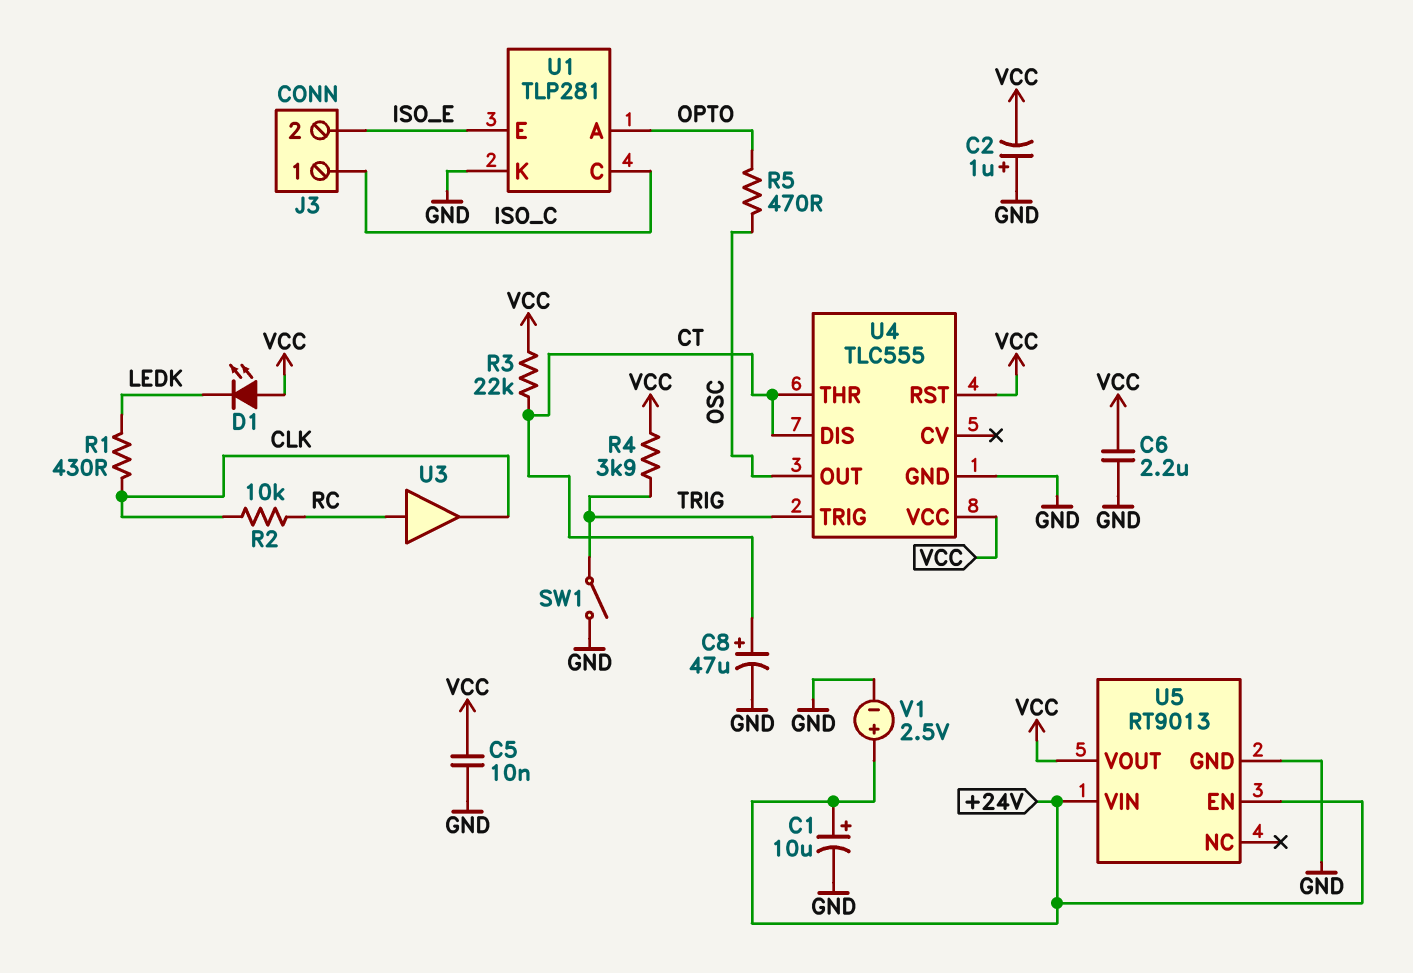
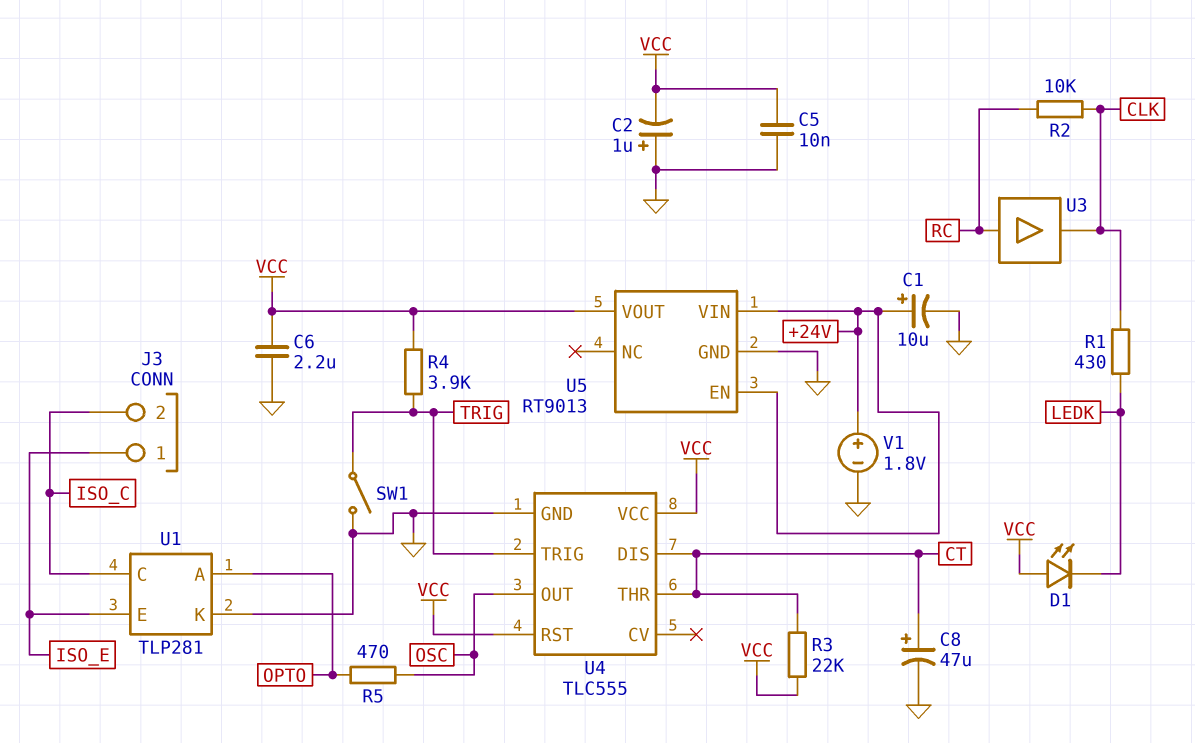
J3 pin 1: ISO_C -> ISO_E
J3 pin 2: ISO_E -> ISO_C
V1: 2.5V (plus +24V, minus GND) -> 1.8V (plus +24V, minus GND)

